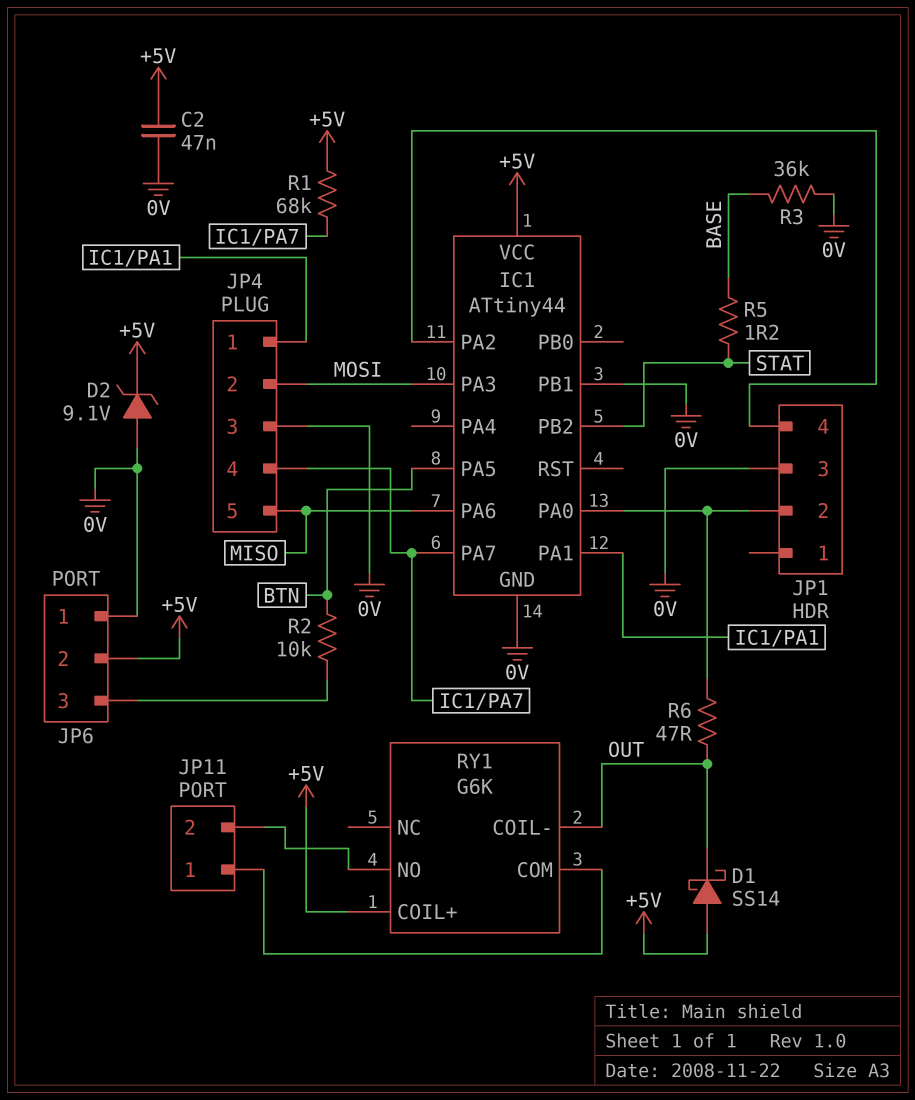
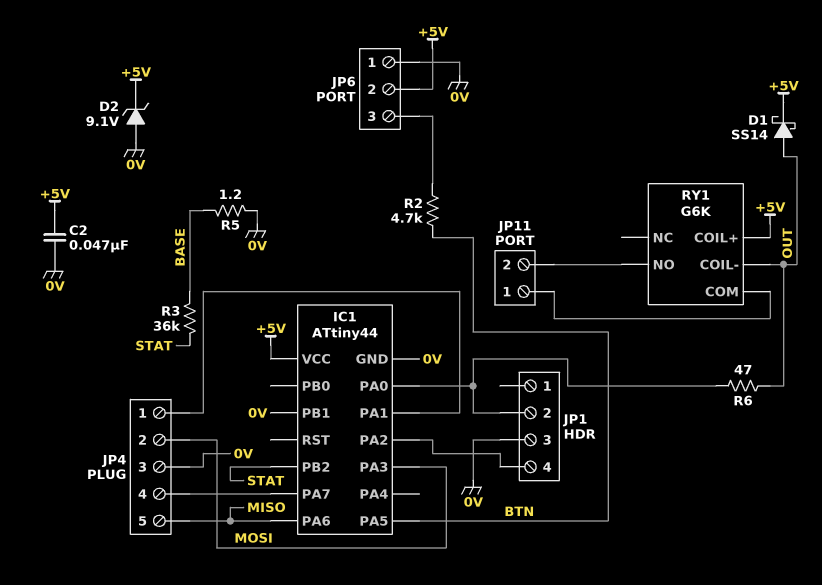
D1: schottky SS14 (A +5V, K OUT) -> schottky SS14 (A OUT, K +5V)
R1: 68k (+5V, IC1/PA7) -> none
R2: 10k (BTN, JP6/3) -> 4.7k (BTN, JP6/3)
R3: 36k (0V, BASE) -> 36k (BASE, STAT)
R5: 1.2 (BASE, STAT) -> 1.2 (0V, BASE)

